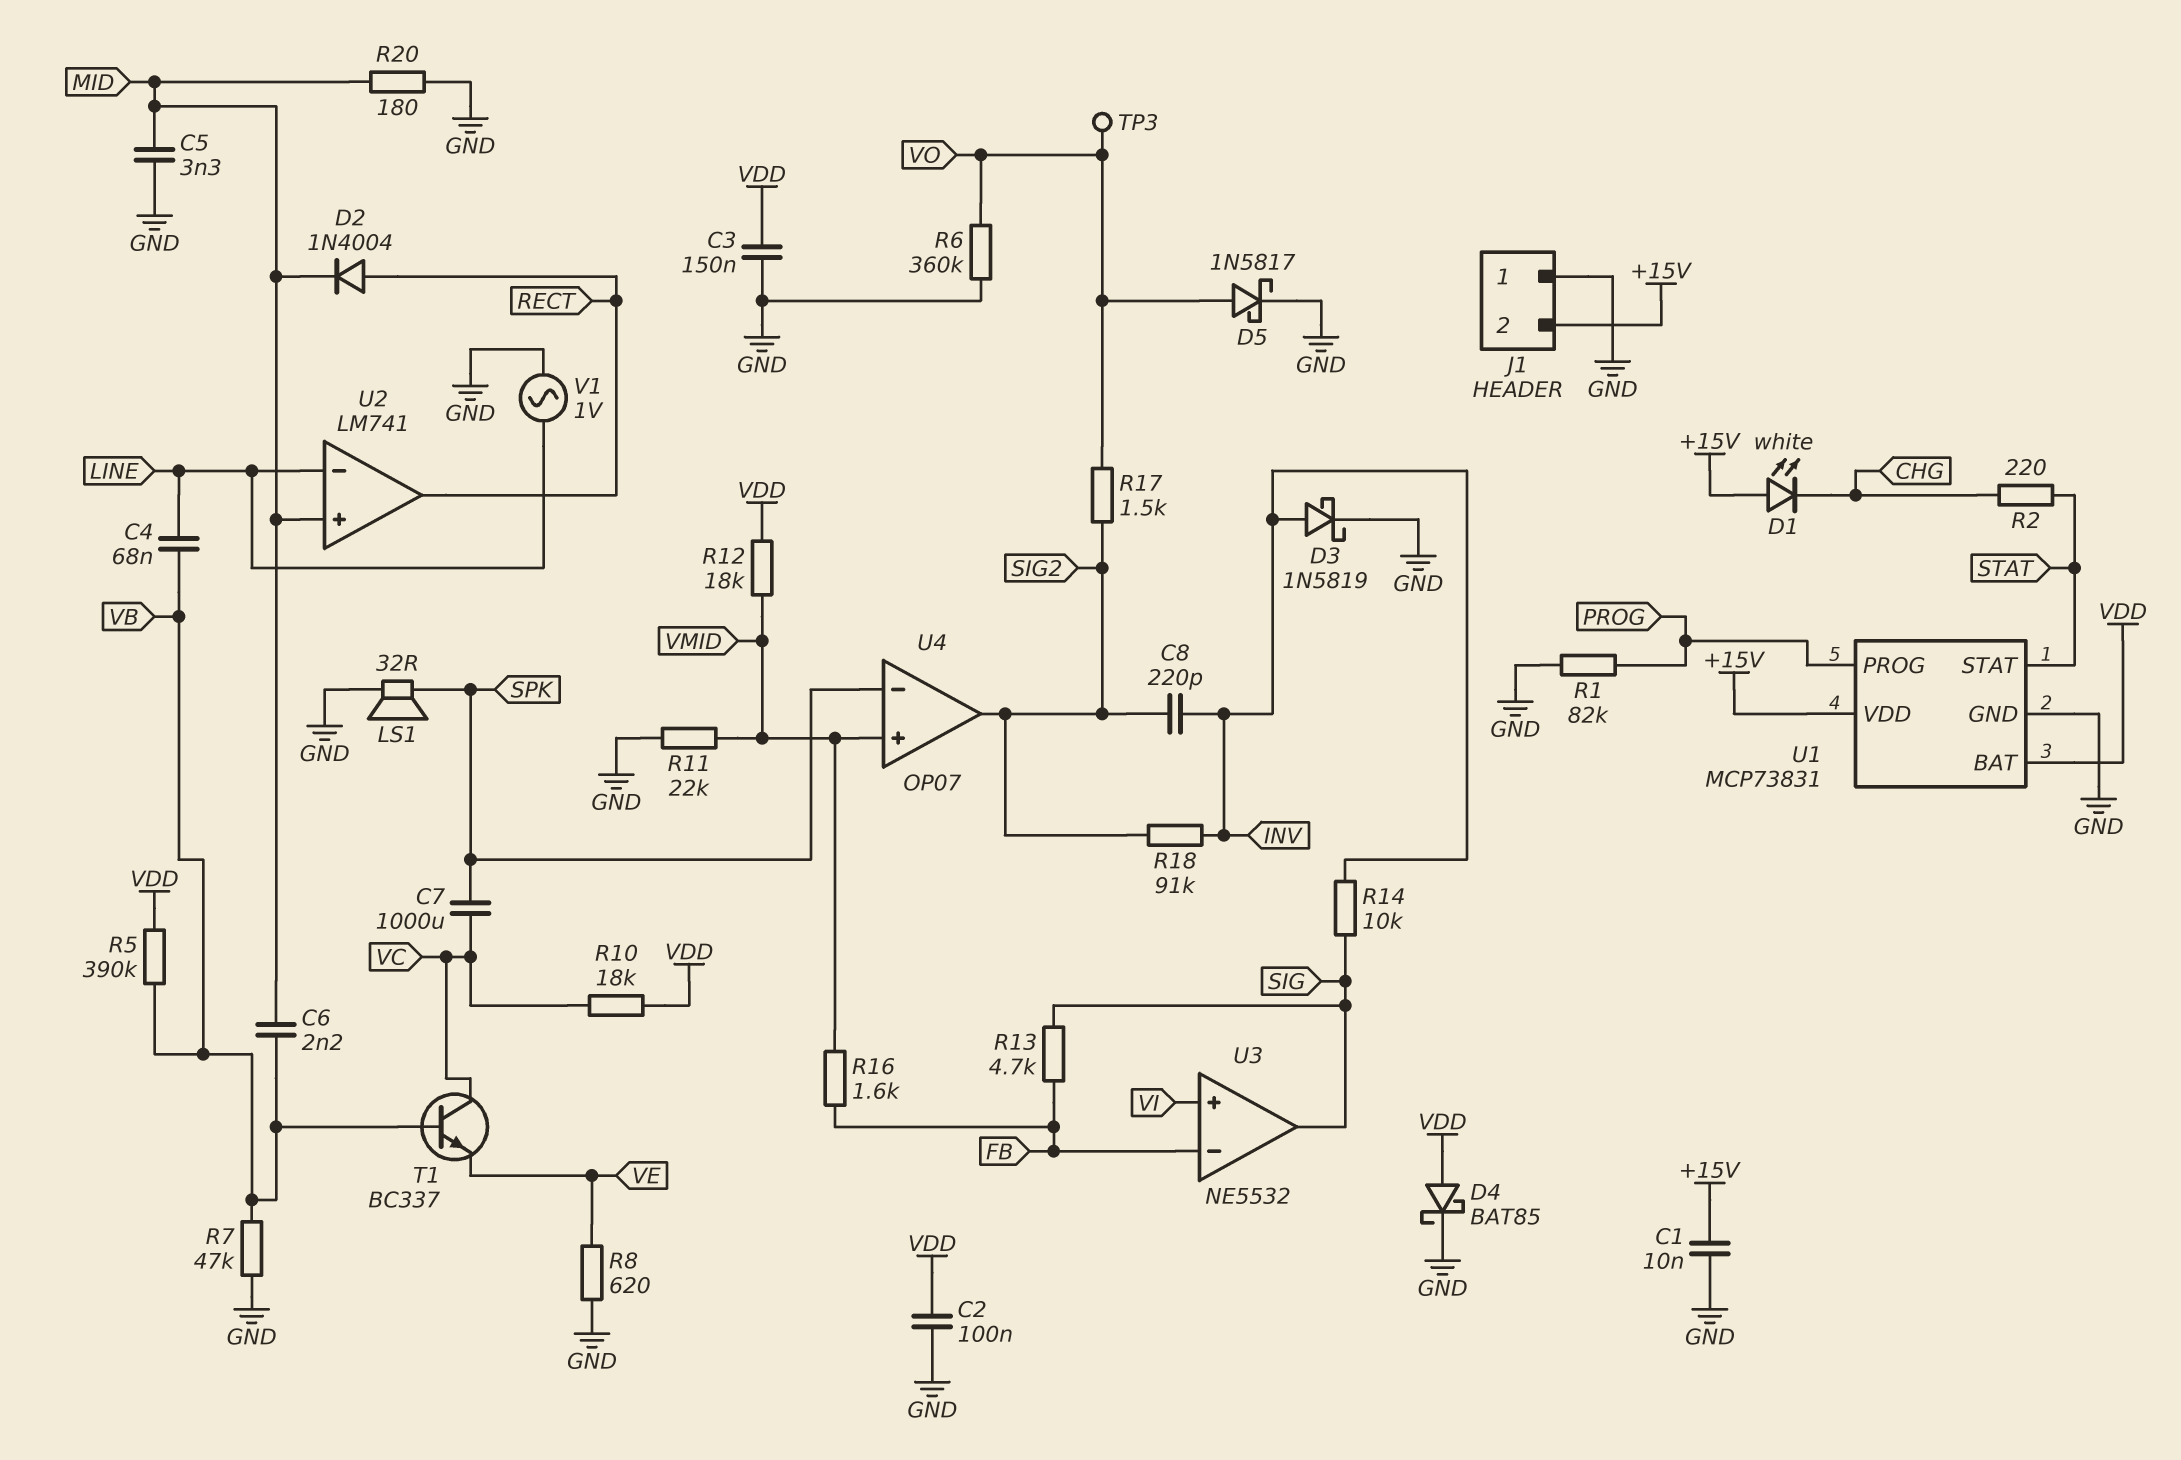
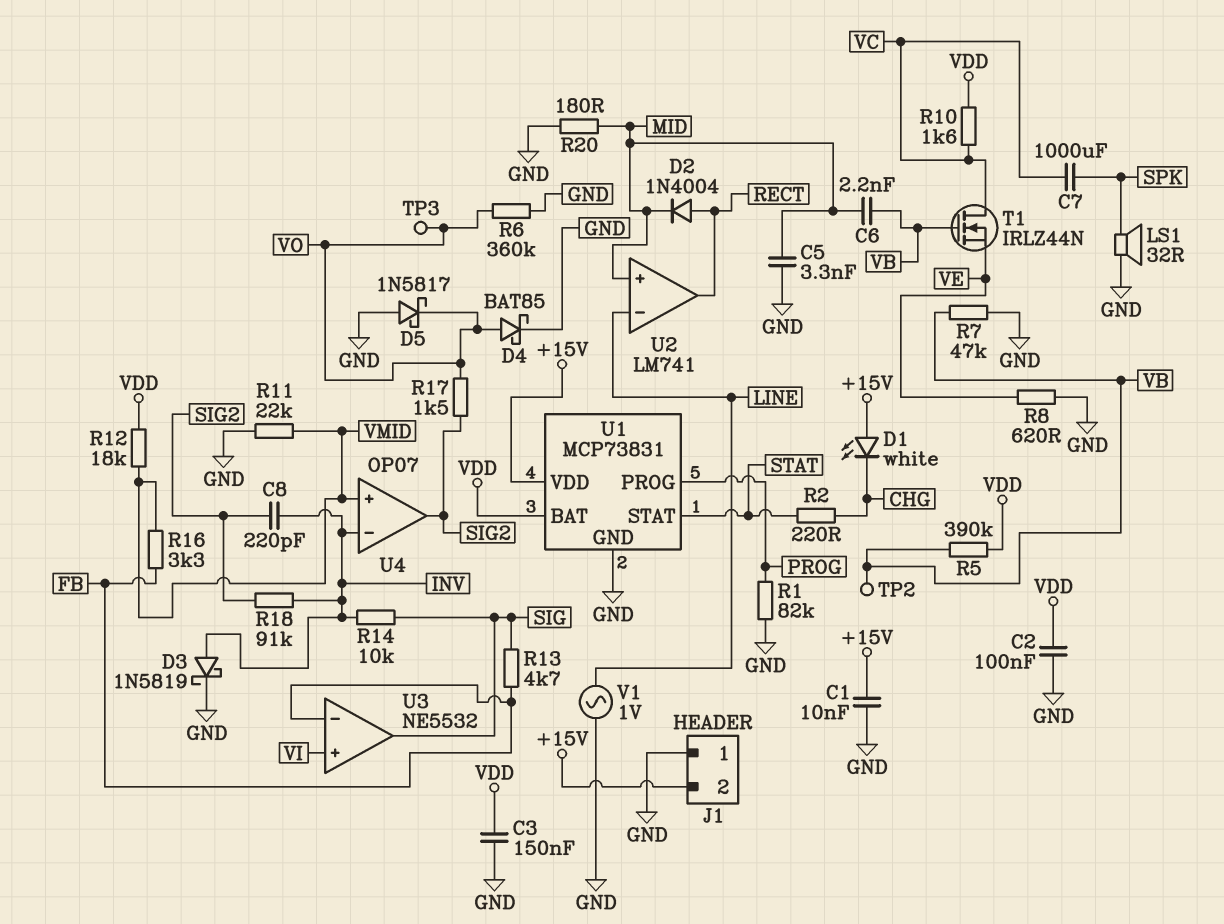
C4: 68nF (LINE, VB) -> none
D4: schottky BAT85 (A VDD, K GND) -> schottky BAT85 (A VO, K GND)
D5: schottky 1N5817 (A VO, K GND) -> schottky 1N5817 (A GND, K VO)
R10: 18k (VC, VDD) -> 1.6k (VC, VDD)
R16: 1.6k (FB, VMID) -> 3.3k (FB, VMID)
T1: NPN BC337 (B VB, C VC, E VE) -> NMOS IRLZ44N (G VB, D VC, S VE)
TP2: none -> test point (VB)
U4 pin in-: SPK -> INV

